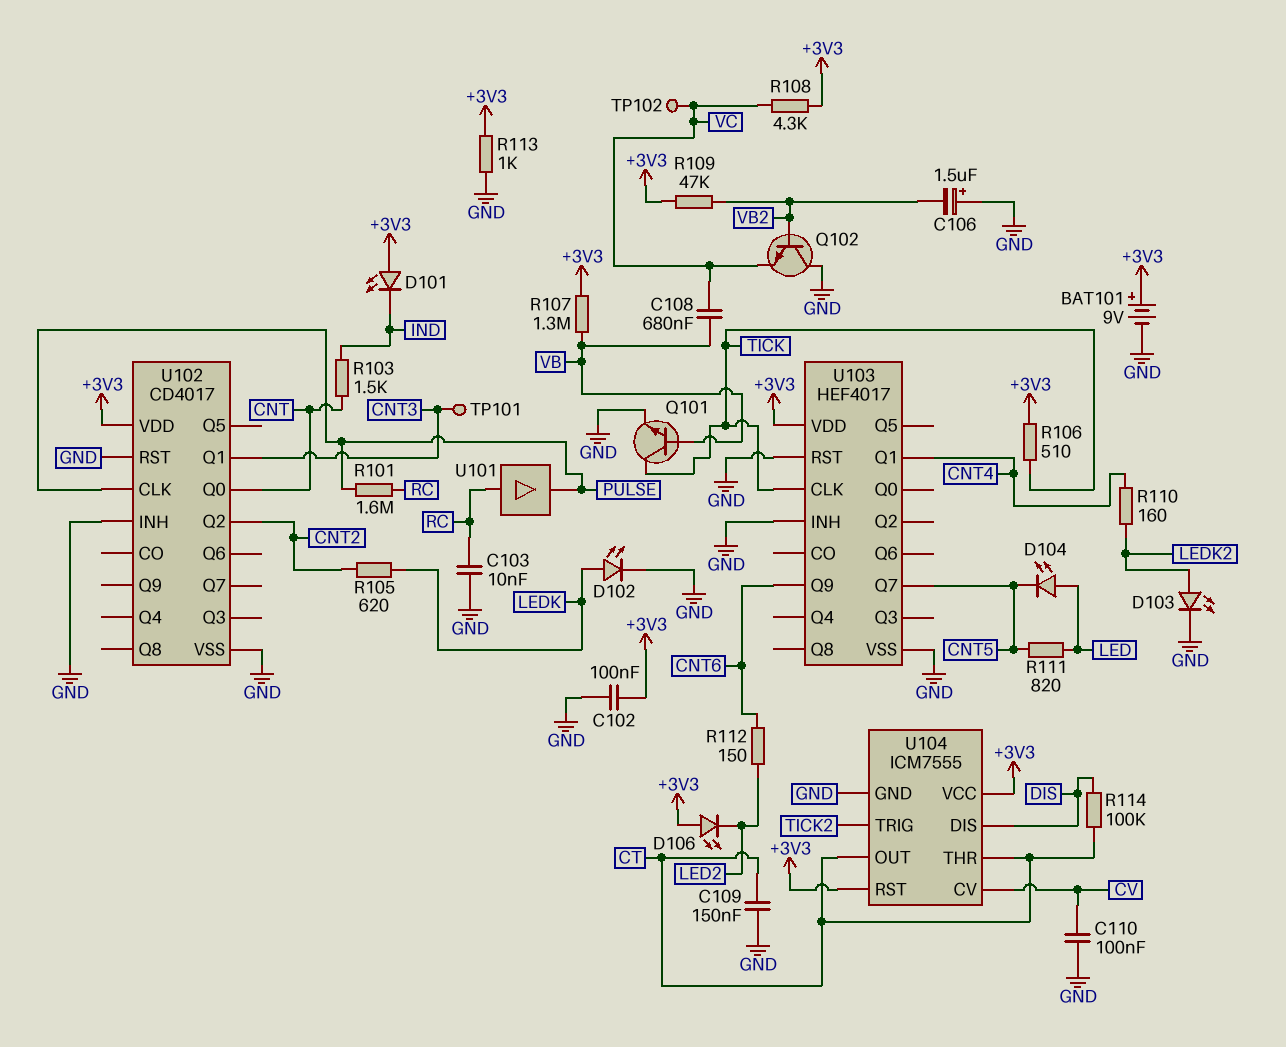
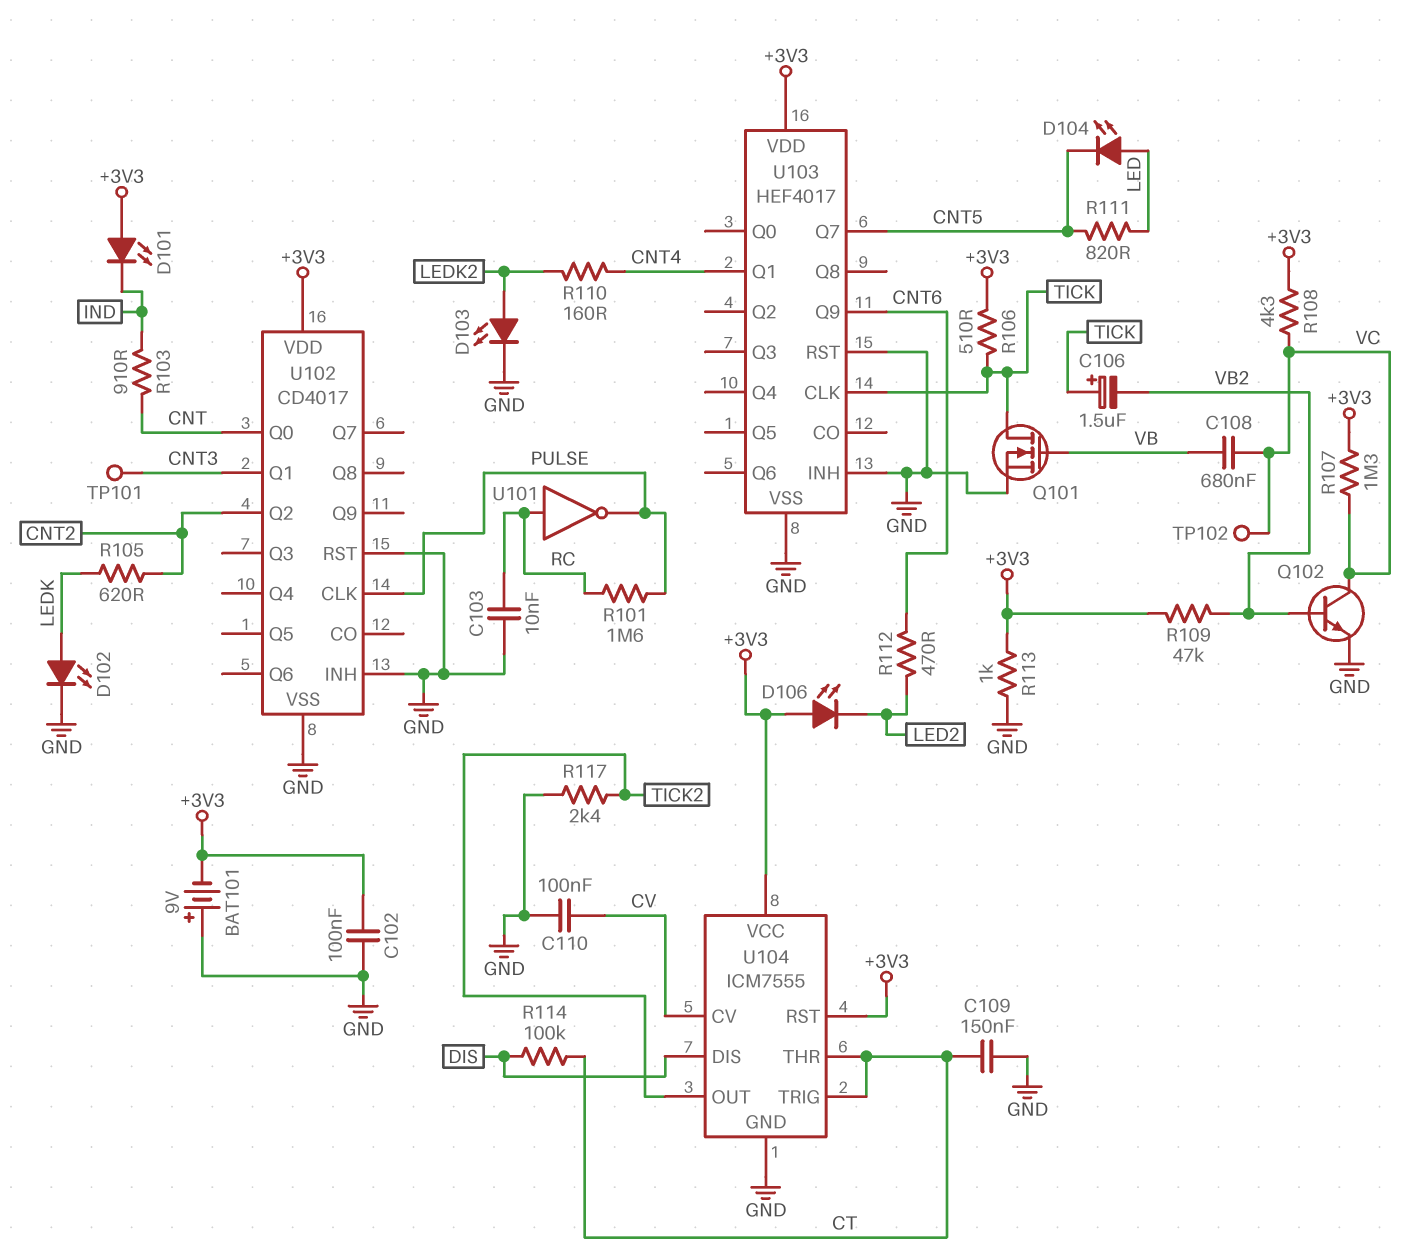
BAT101: 9V (plus +3V3, minus GND) -> 9V (plus GND, minus +3V3)
C106: 1.5uF (plus GND, minus VB2) -> 1.5uF (plus TICK, minus VB2)
Q101: NPN (B VB, C TICK, E GND) -> NMOS (G VB, D TICK, S GND)
Q102: NPN (B VB2, C GND, E VC) -> NPN (B VB2, C VC, E GND)
R103: 1.5k (CNT, IND) -> 910 (CNT, IND)
R107: 1.3M (+3V3, VB) -> 1.3M (+3V3, VC)
R112: 150 (CNT6, LED2) -> 470 (CNT6, LED2)
R117: none -> 2.4k (GND, TICK2)
U101: buffer (in RC, out PULSE) -> NOT (in RC, out PULSE)
U104 pin OUT: CT -> TICK2
U104 pin TRIG: TICK2 -> CT

